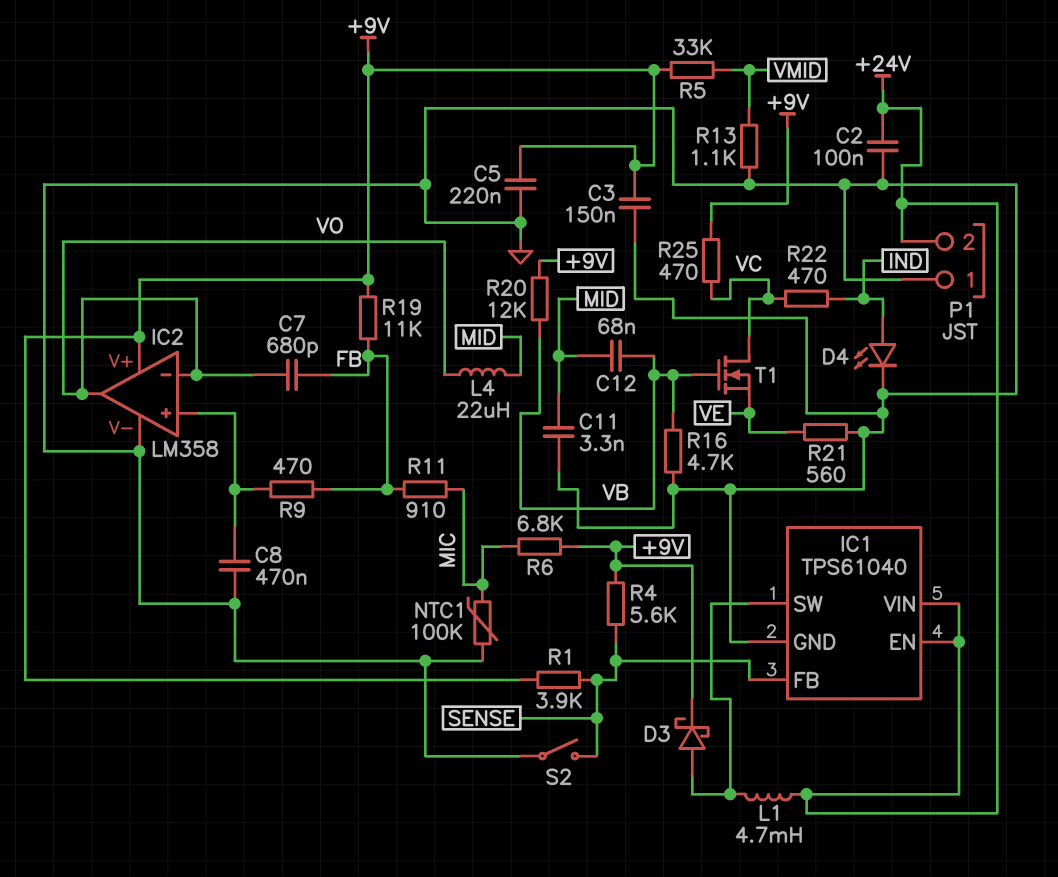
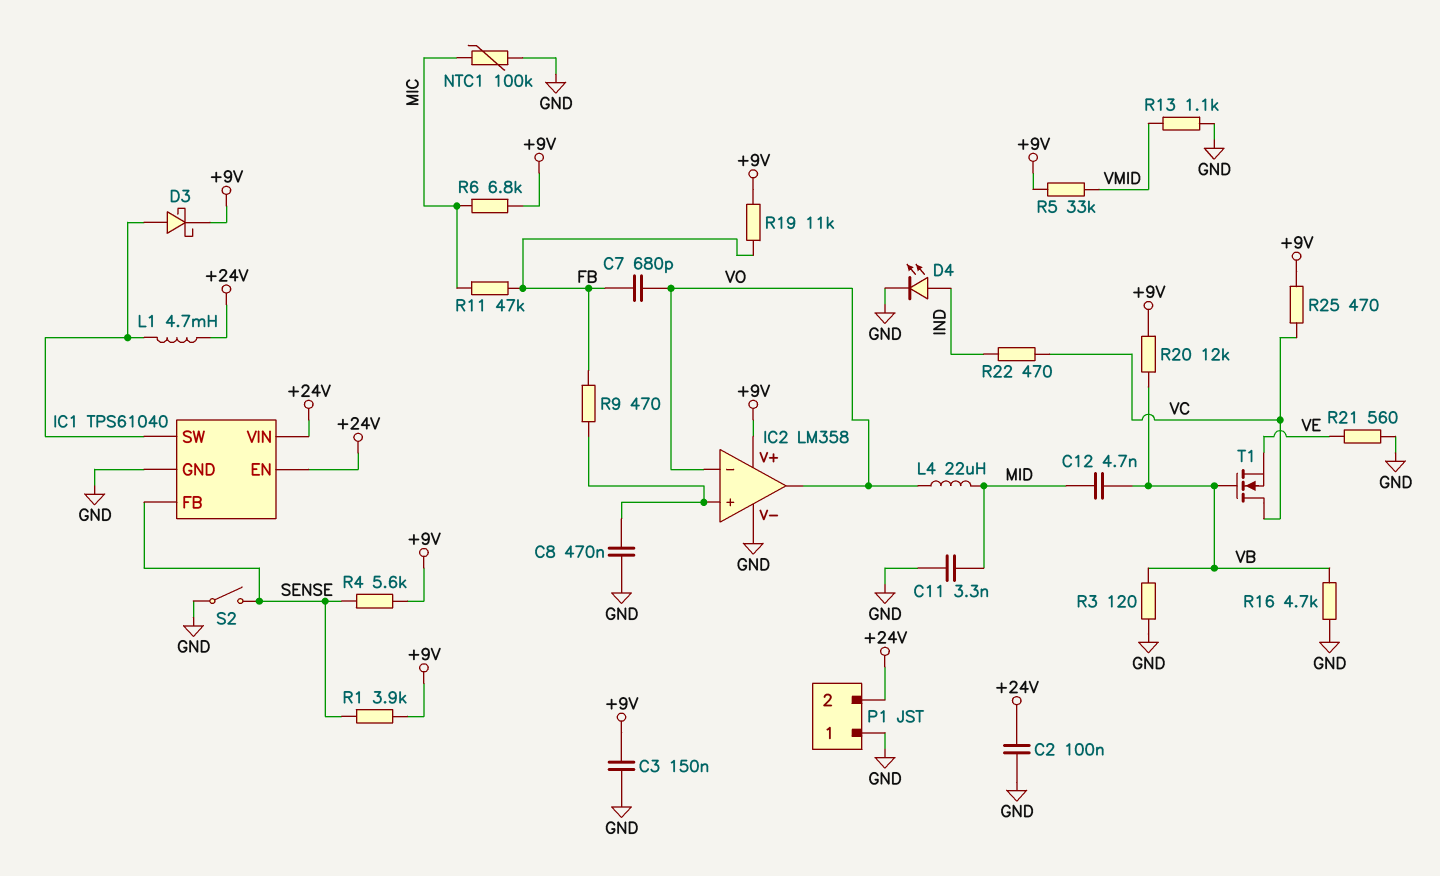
C5: 220nF (+9V, GND) -> none
C12: 68nF (MID, VB) -> 4.7nF (MID, VB)
R3: none -> 120 (GND, VB)
R11: 910 (FB, MIC) -> 47k (FB, MIC)

